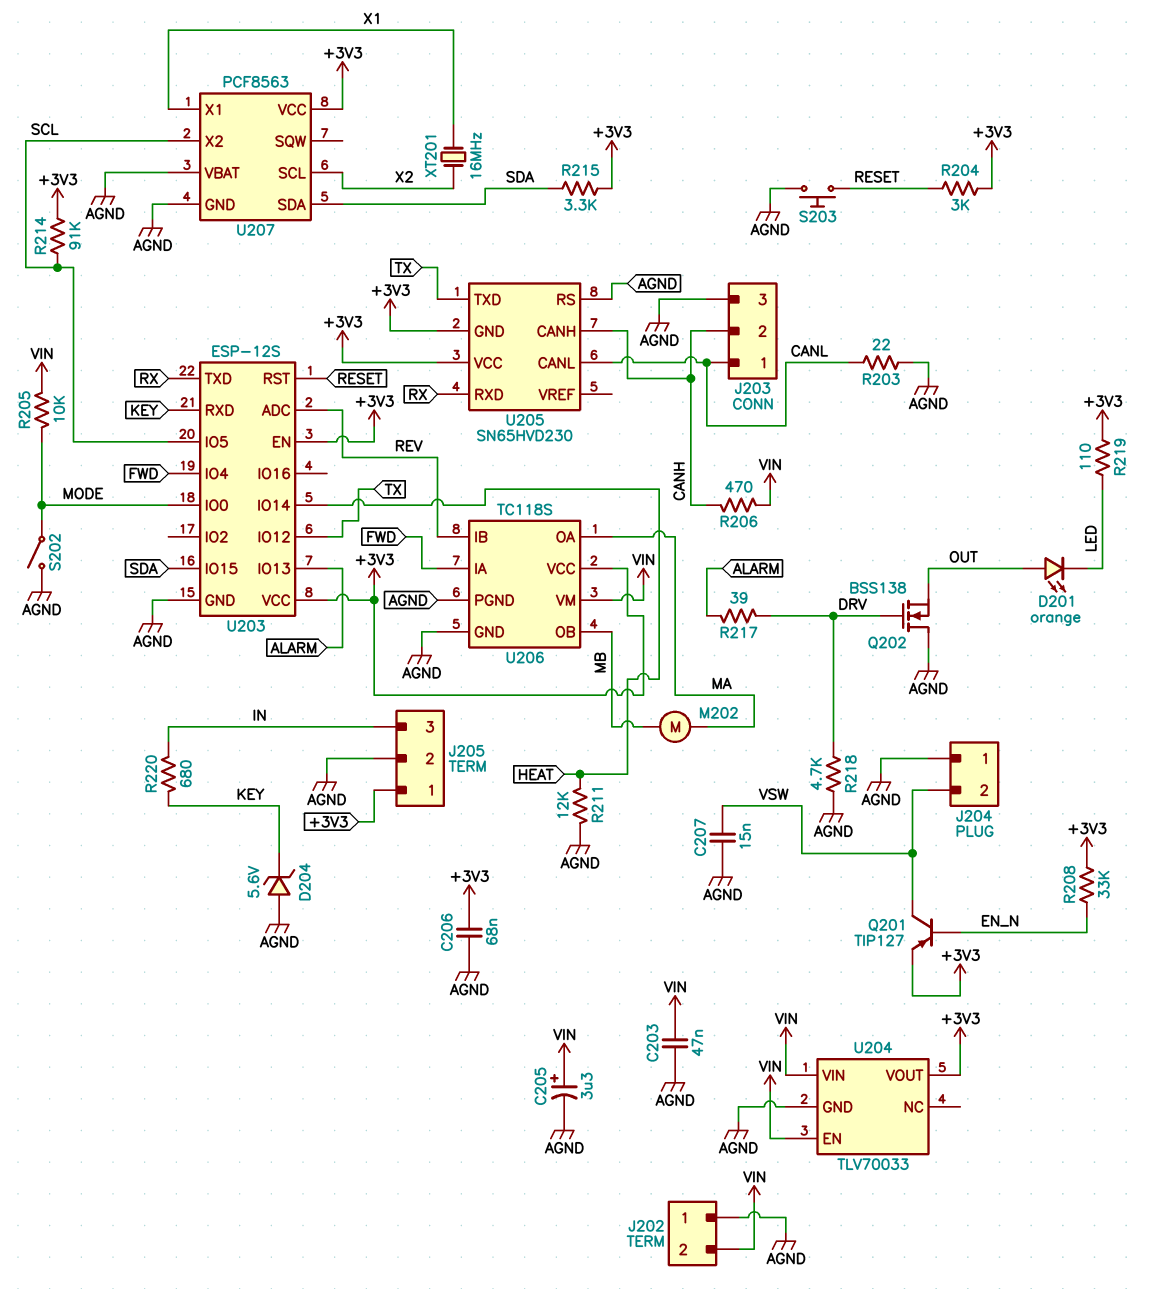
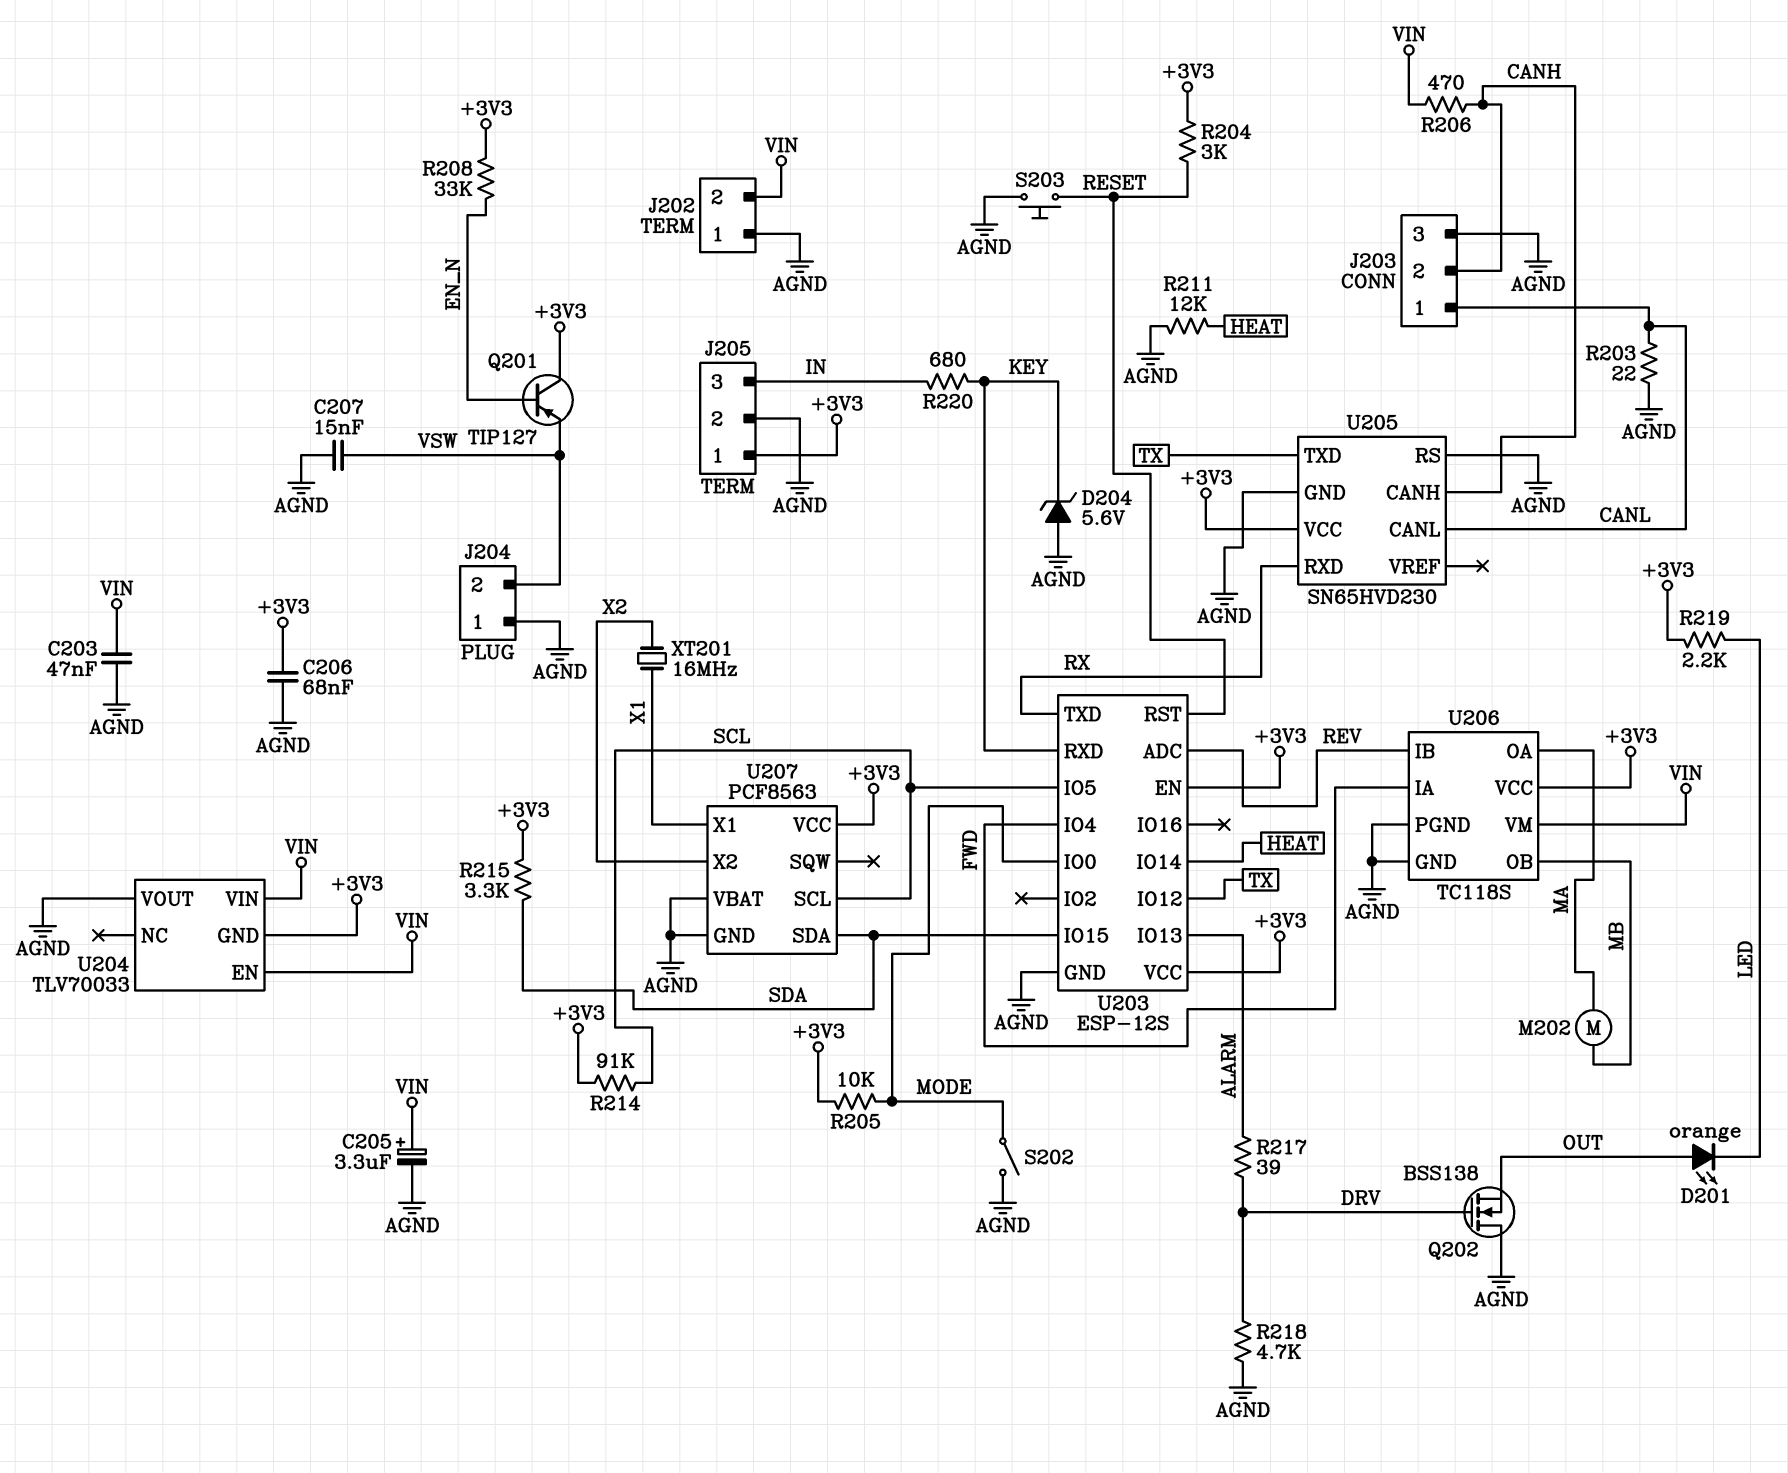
Q201: PNP TIP127 (B EN_N, C VSW, E +3V3) -> PNP TIP127 (B EN_N, C +3V3, E VSW)
R205: 10k (MODE, VIN) -> 10k (+3V3, MODE)
R219: 110 (+3V3, LED) -> 2.2k (+3V3, LED)
U204 pin GND: AGND -> +3V3
U204 pin VOUT: +3V3 -> AGND
U205 pin GND: +3V3 -> AGND
U207 pin SCL: X2 -> SCL
U207 pin X2: SCL -> X2

